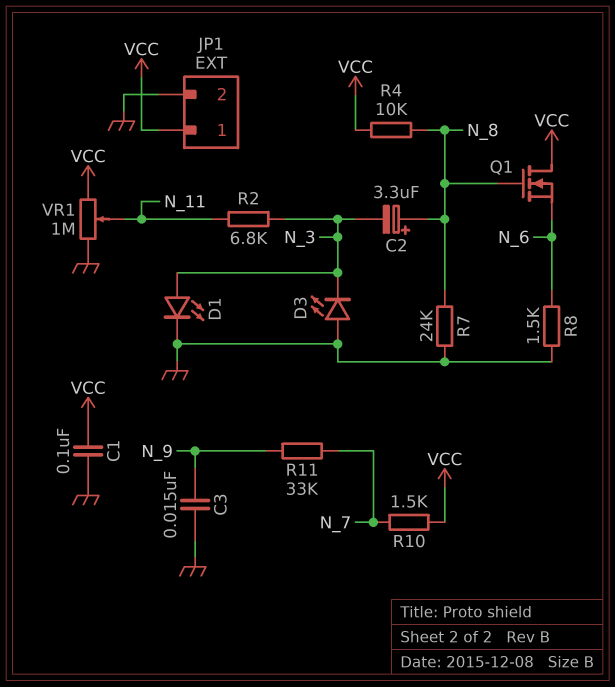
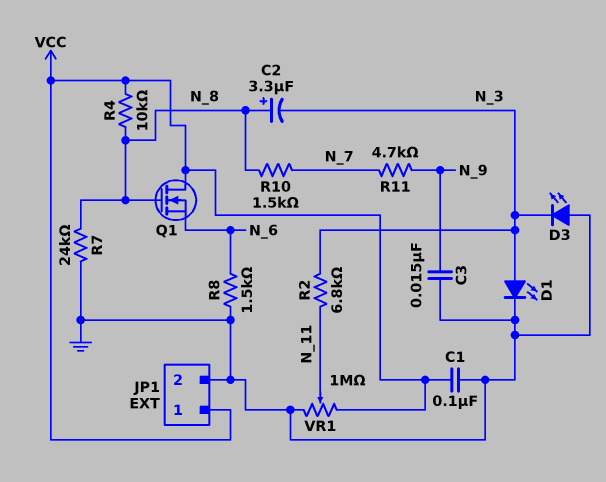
R10: 1.5k (N_7, VCC) -> 1.5k (N_7, N_8)
R11: 33k (N_7, N_9) -> 4.7k (N_7, N_9)

